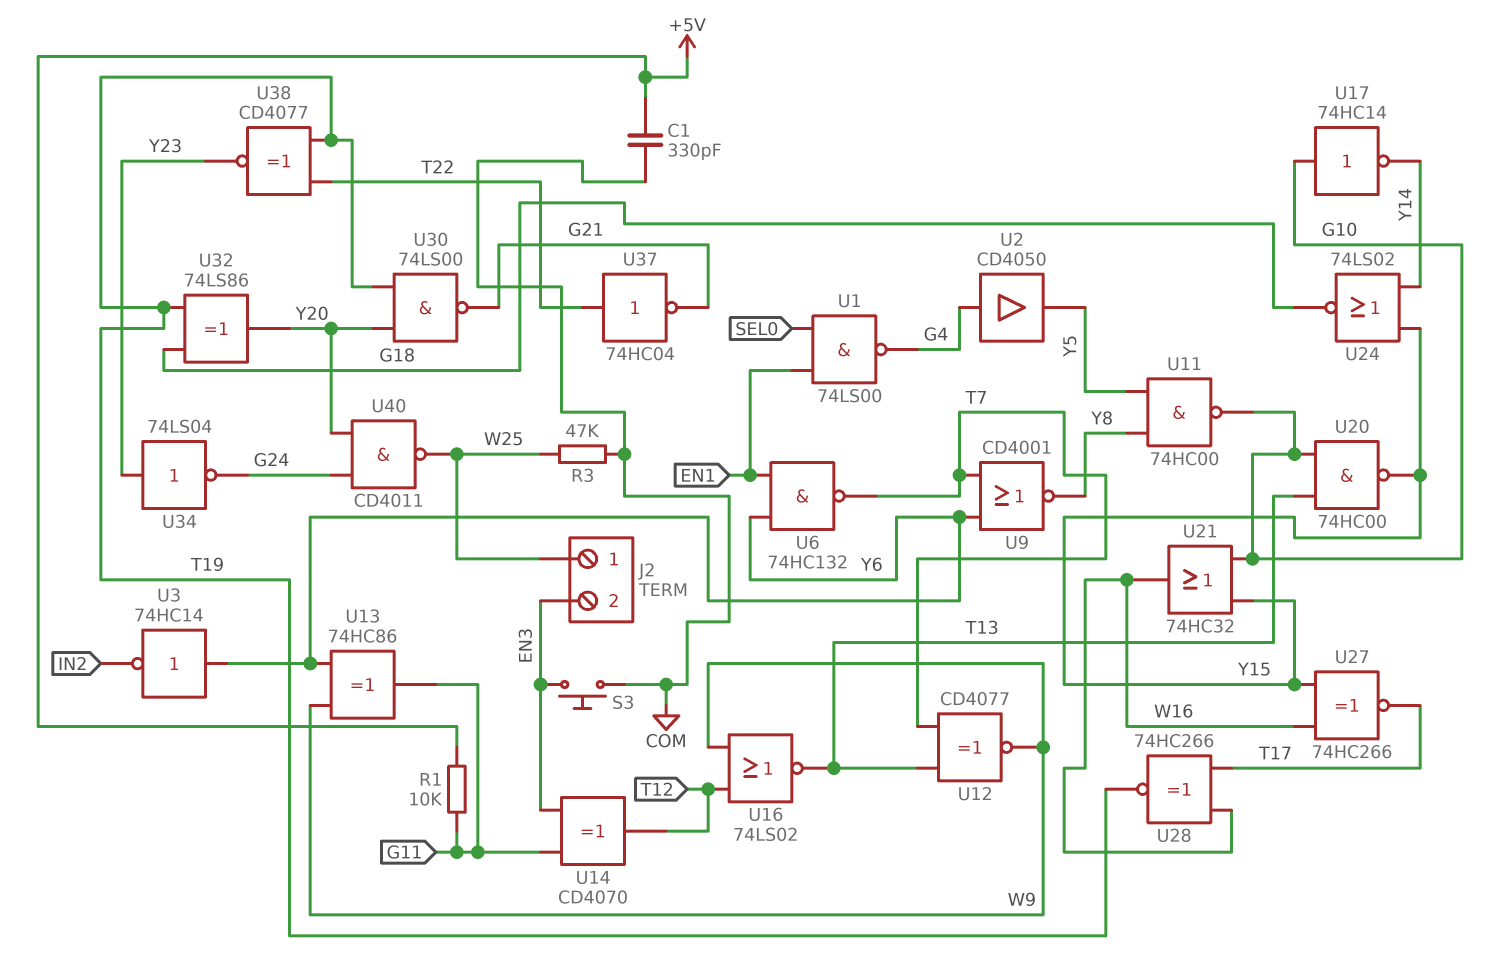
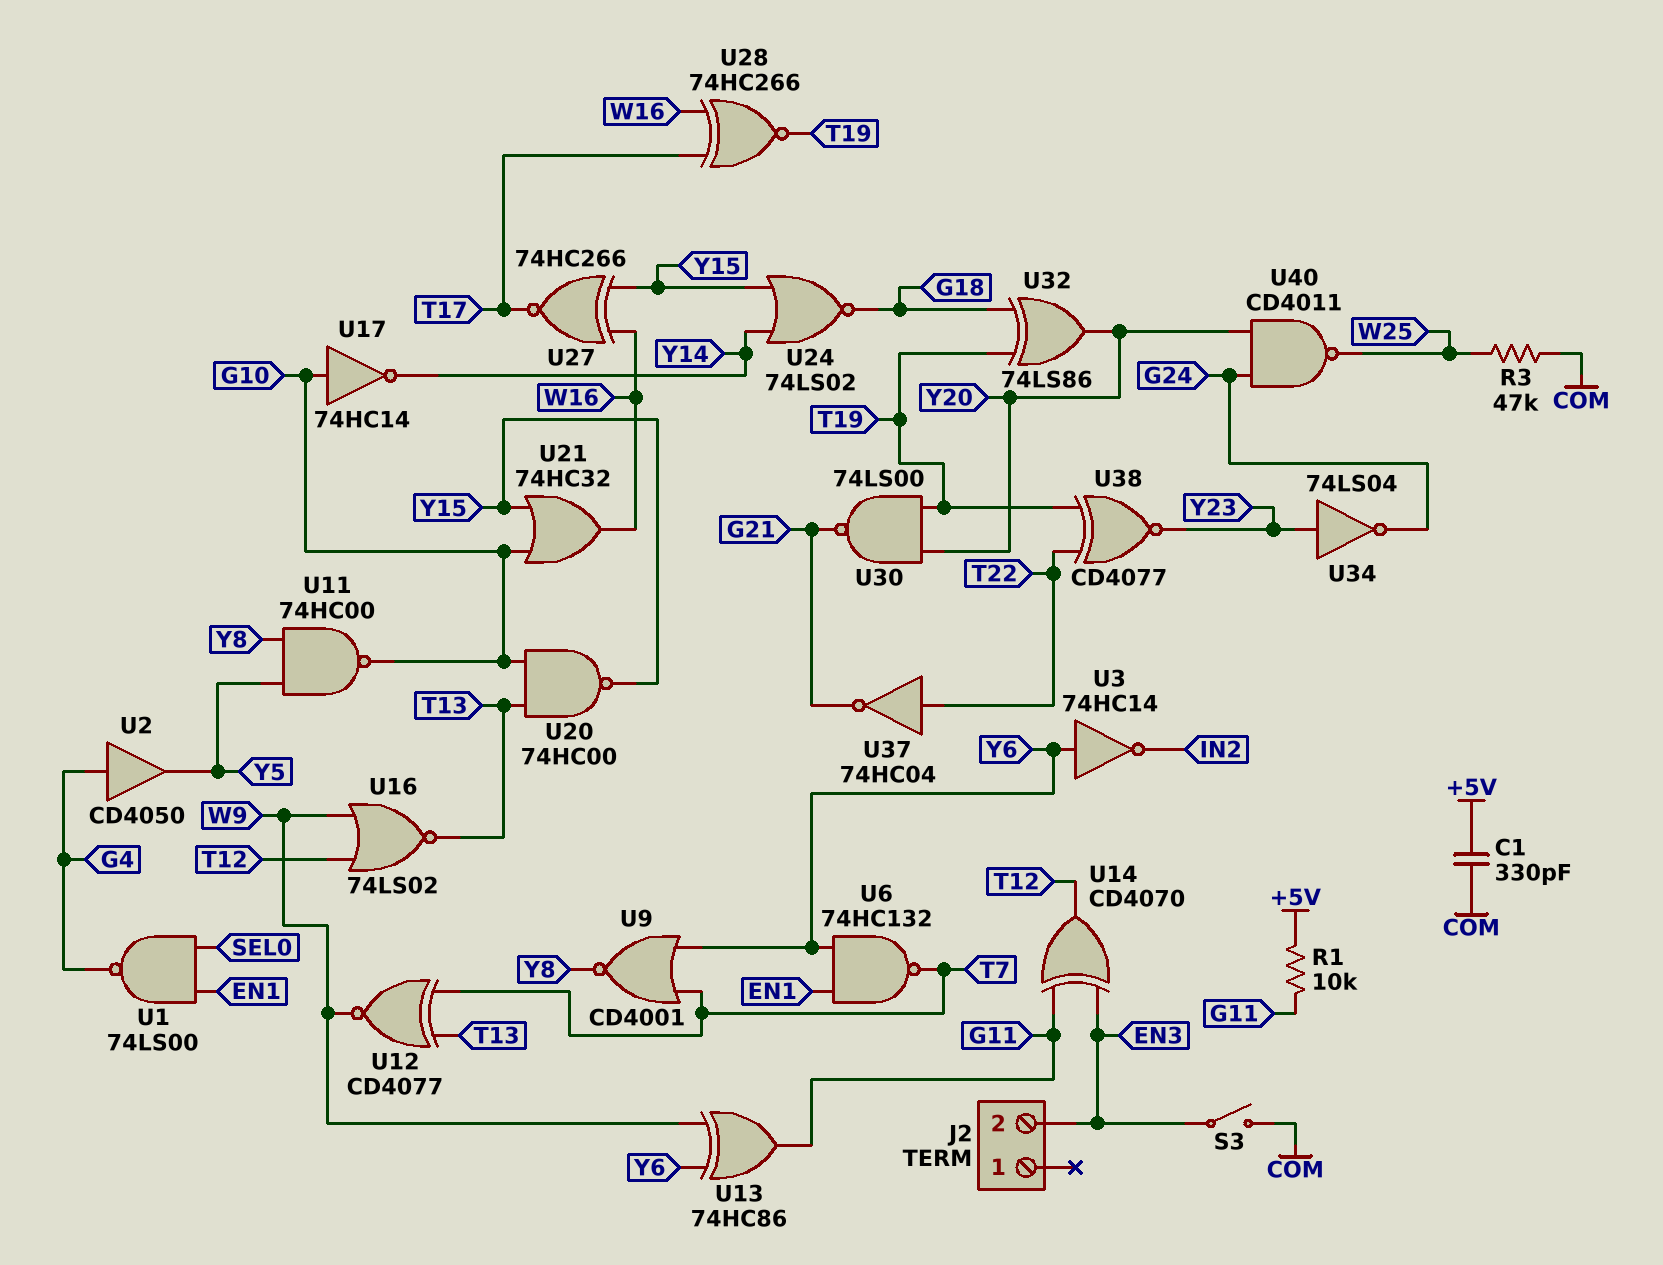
J2 pin 1: W25 -> none
S3: button (COM, EN3) -> switch (COM, EN3)

